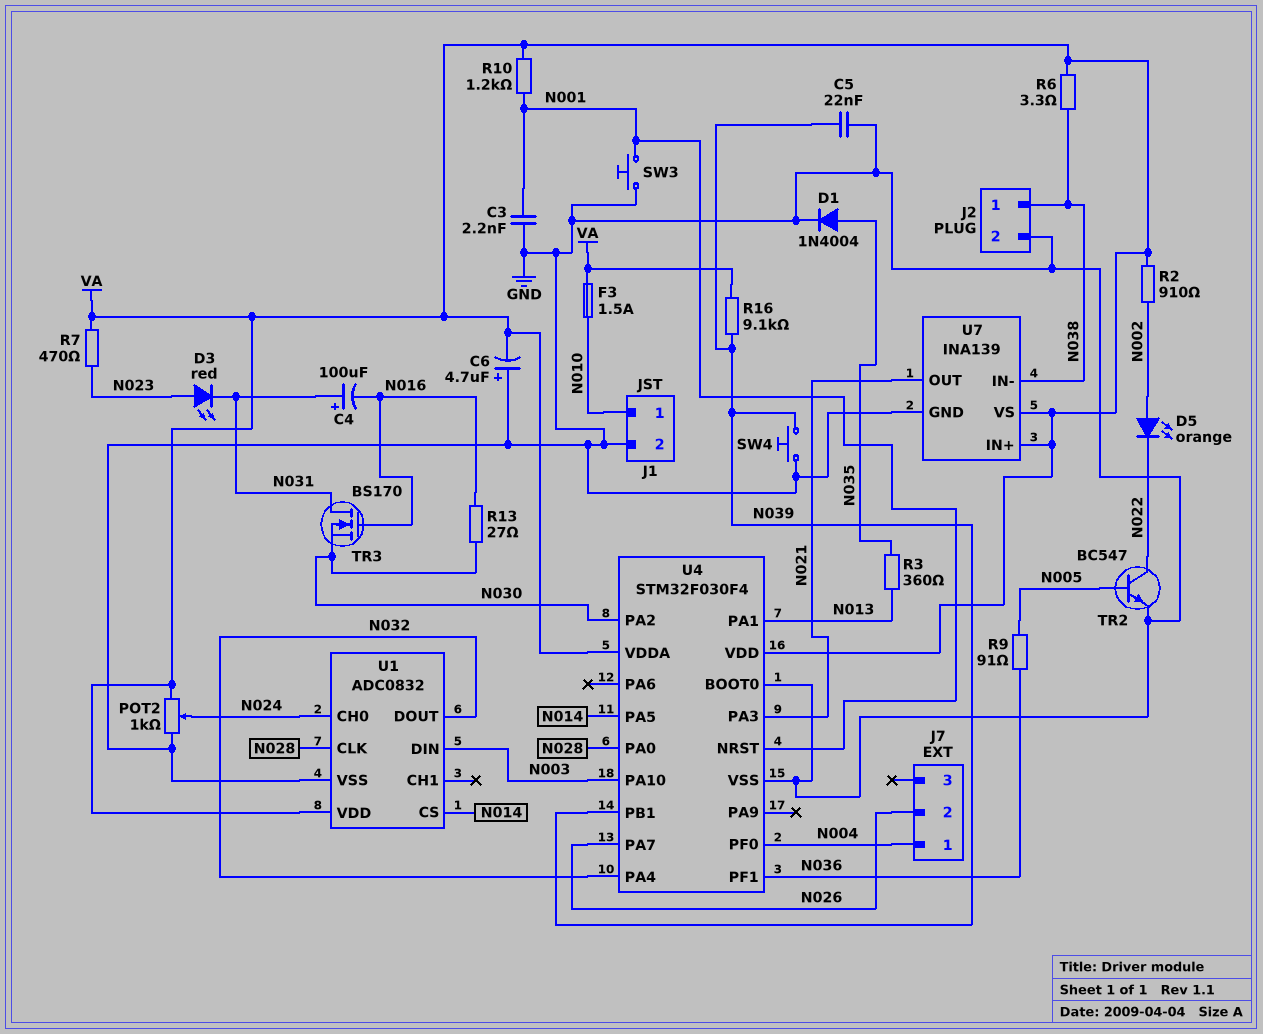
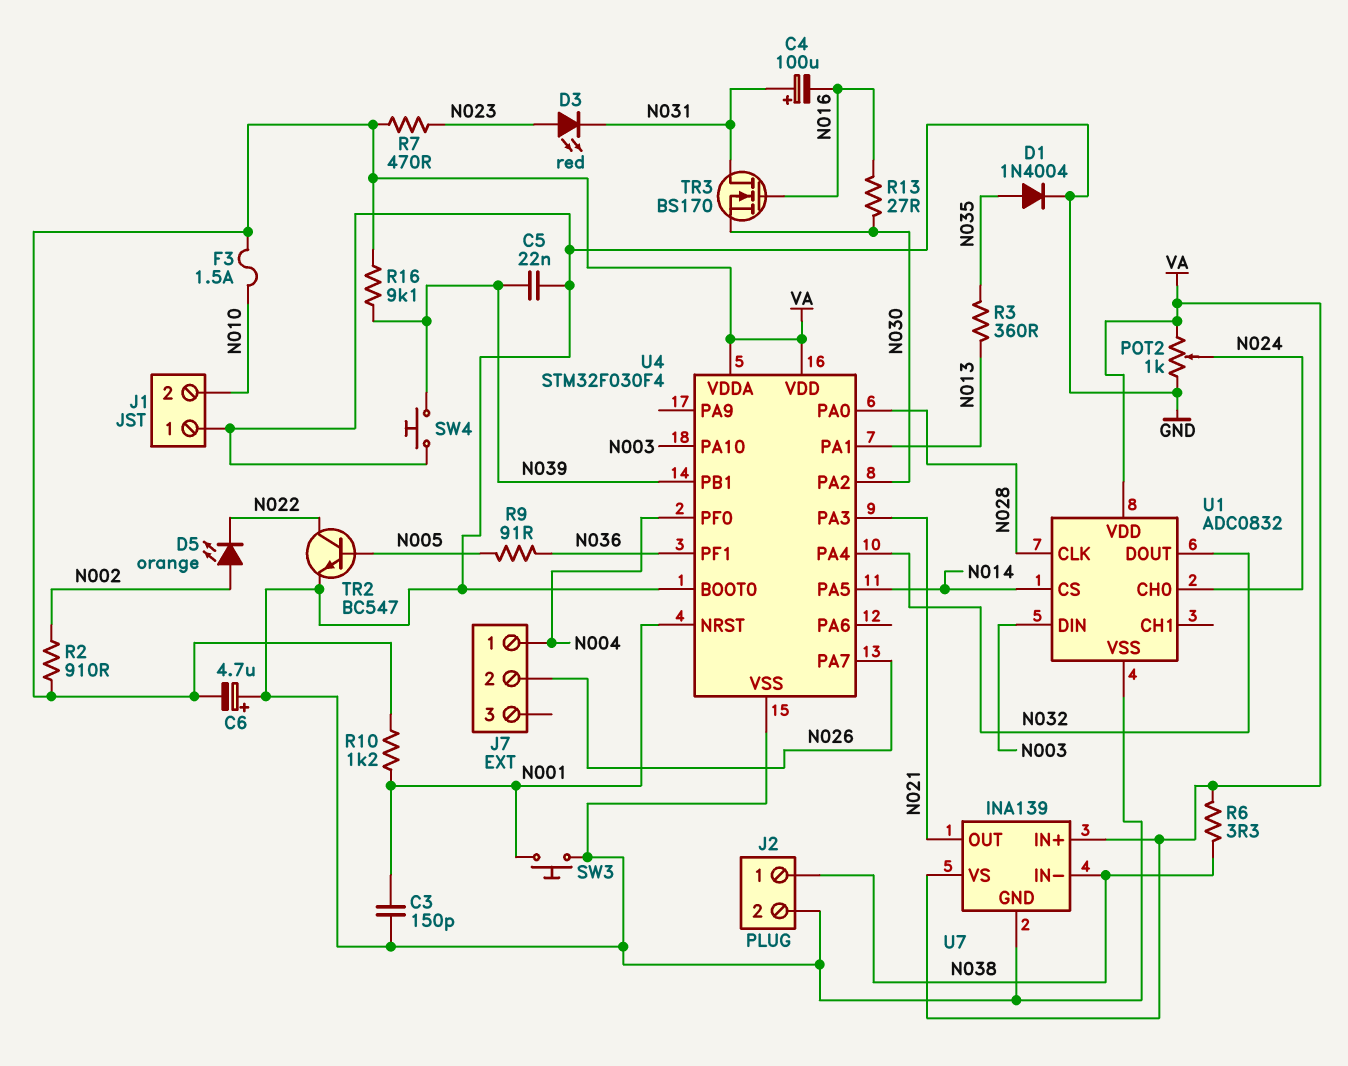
C3: 2.2nF (GND, N001) -> 150pF (GND, N001)
J1 pin 1: N010 -> GND
J1 pin 2: GND -> N010

